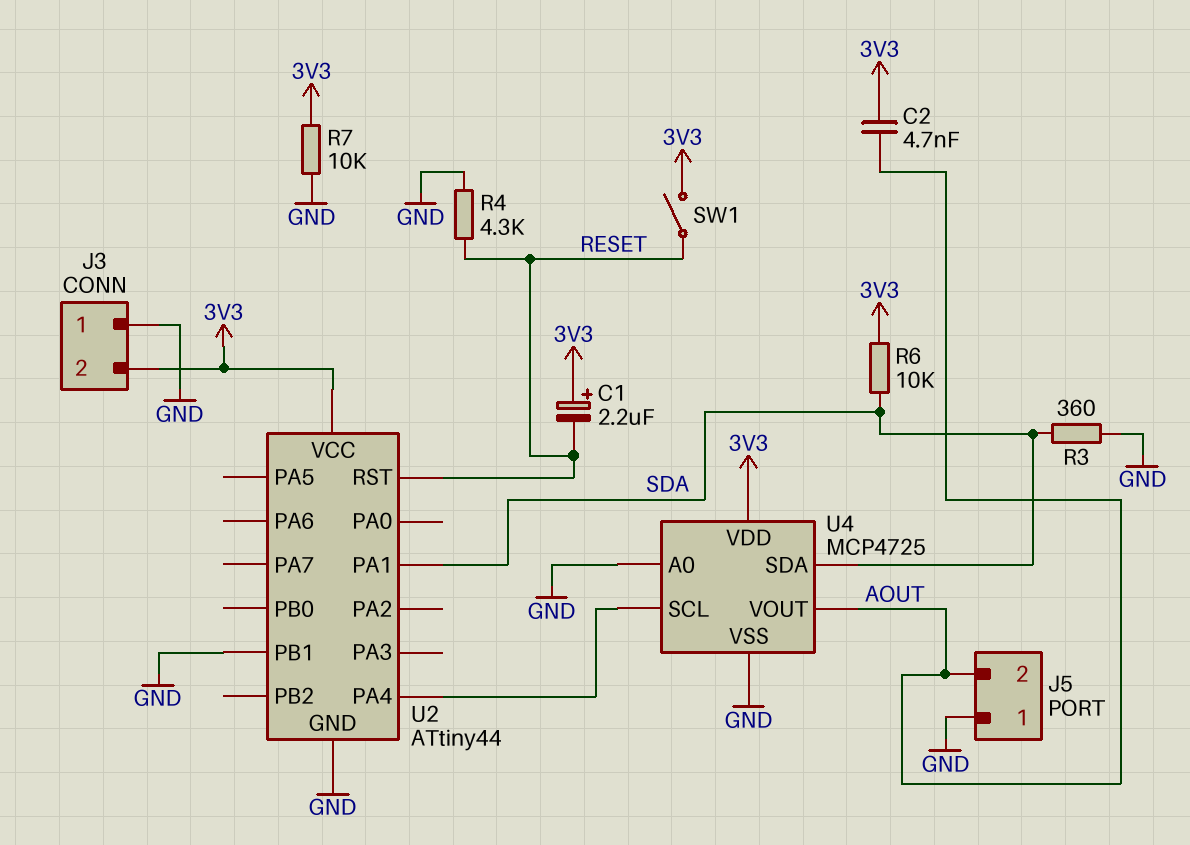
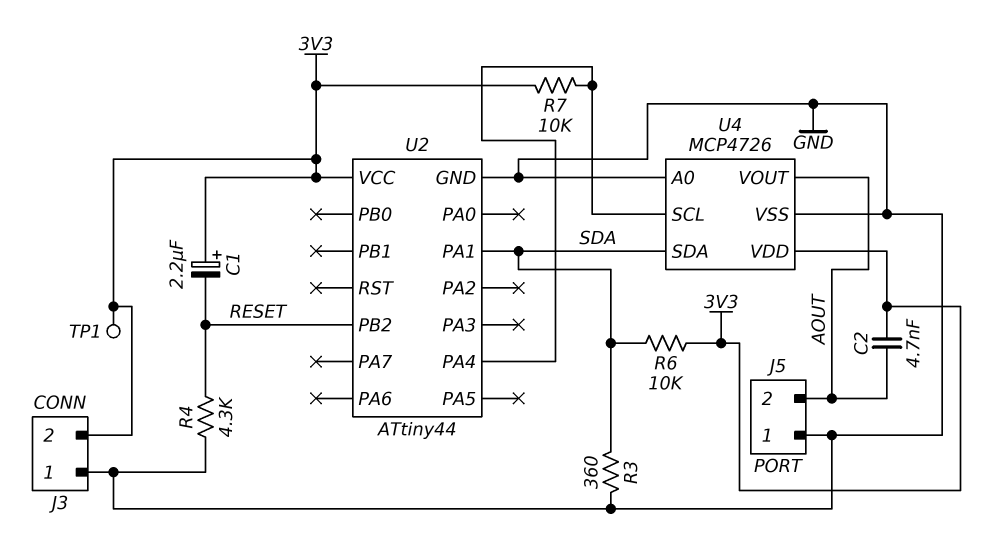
R7: 10k (3V3, GND) -> 10k (3V3, U2/PA4)
SW1: switch (3V3, RESET) -> none
TP1: none -> test point (3V3)
U2 pin PB1: GND -> none
U2 pin PB2: none -> RESET
U2 pin RST: RESET -> none
U4: MCP4725 -> MCP4726

